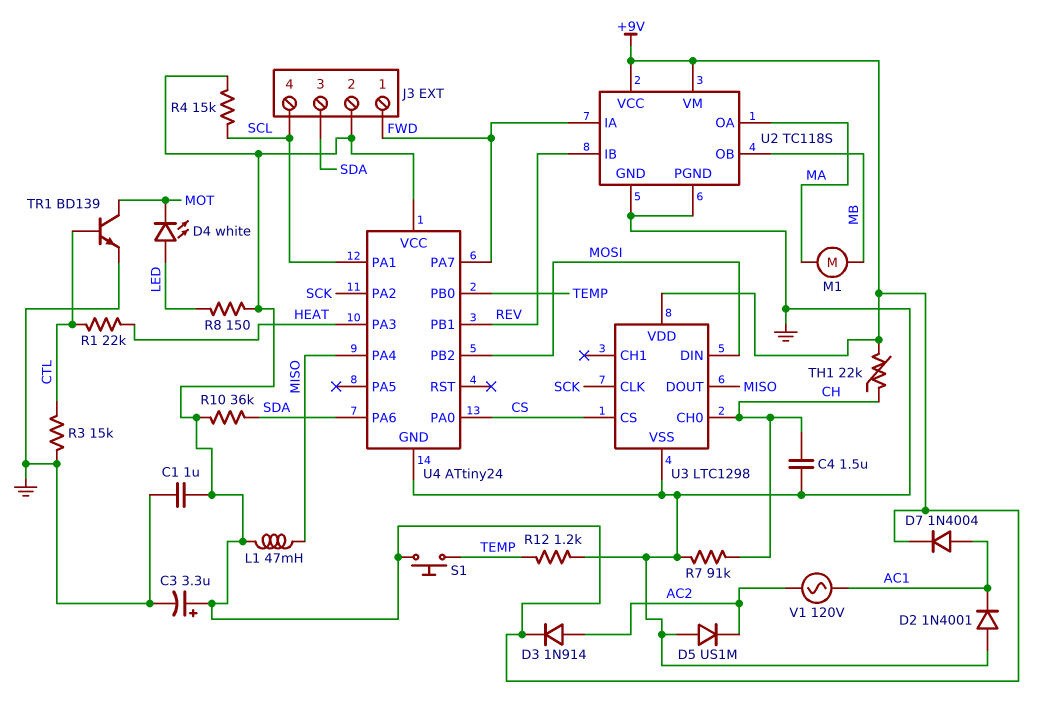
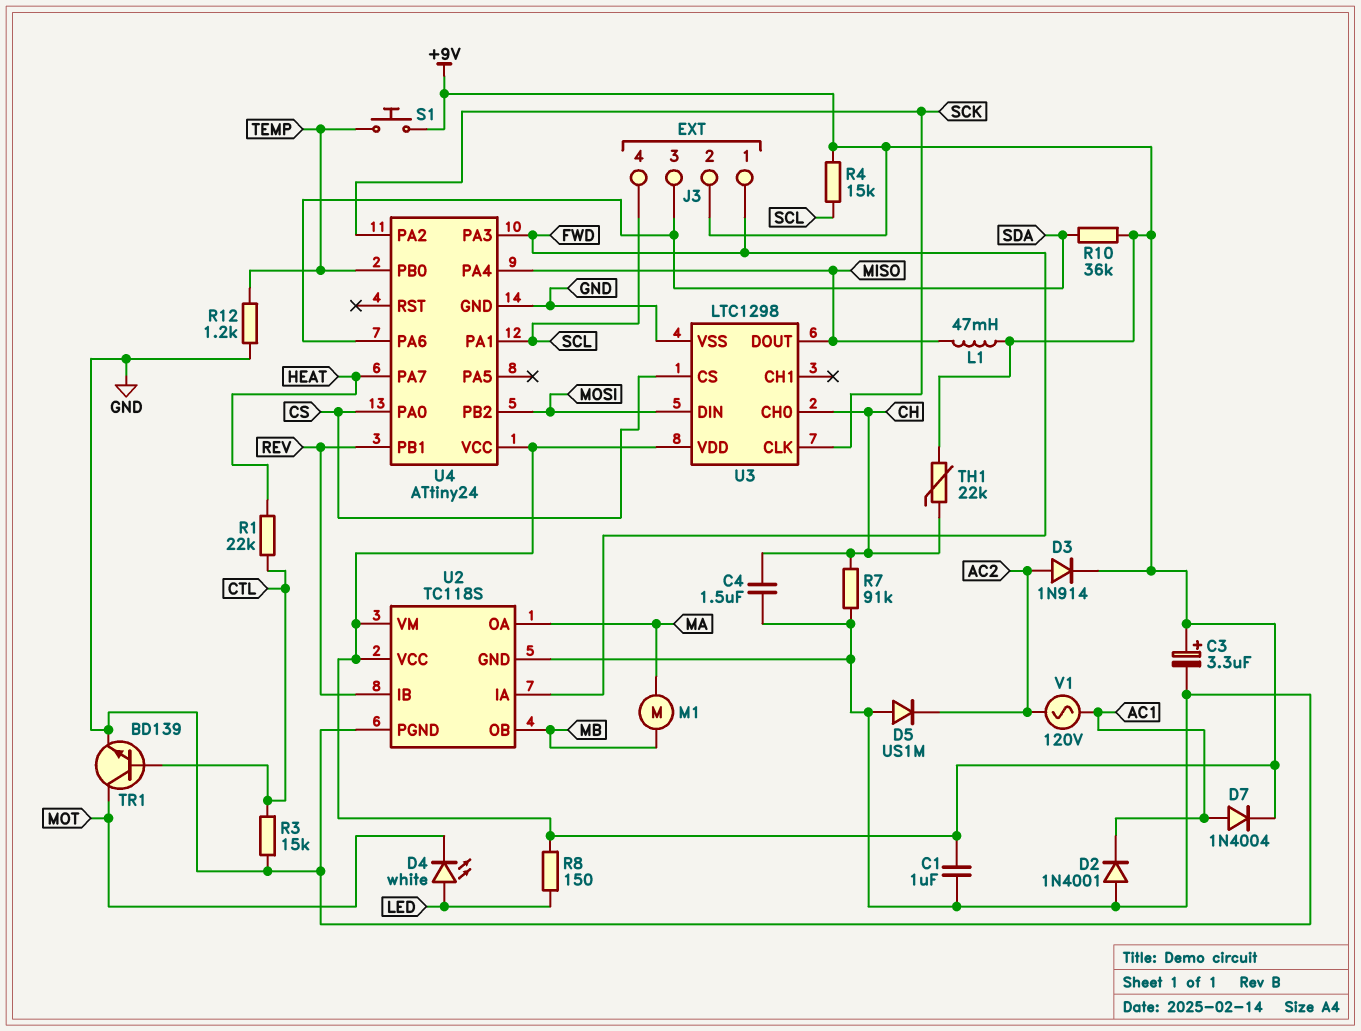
U4 pin PA3: HEAT -> FWD
U4 pin PA7: FWD -> HEAT

